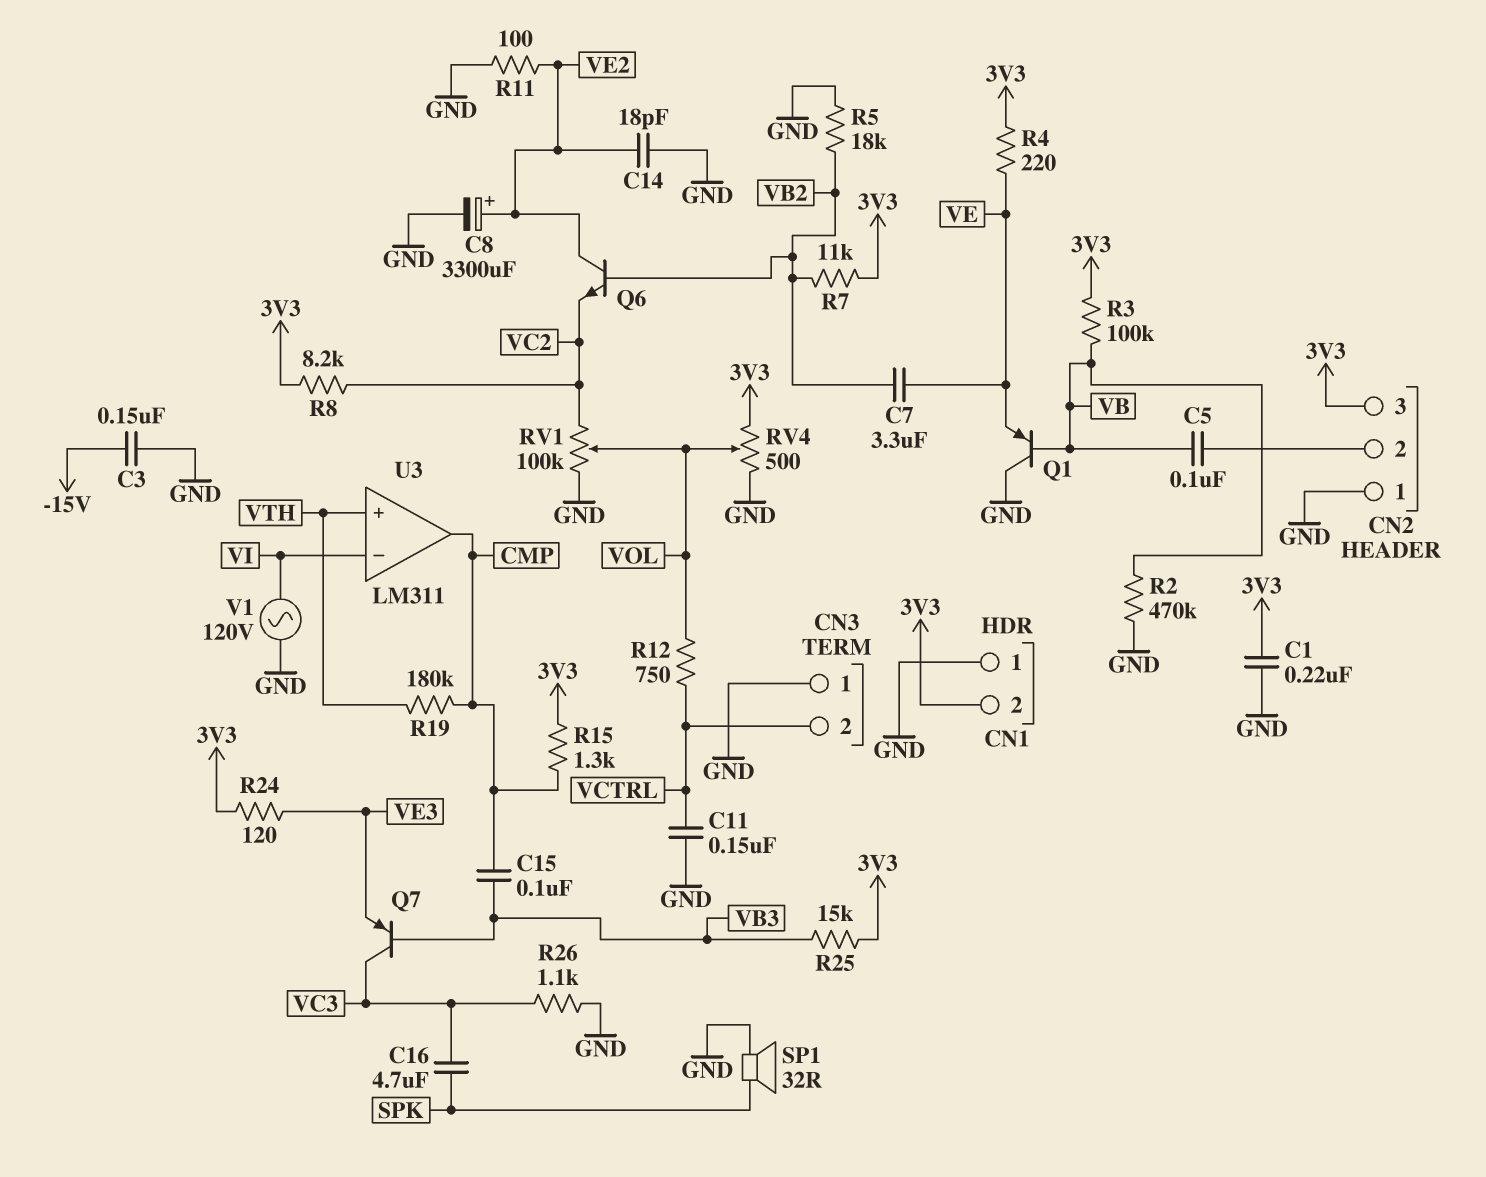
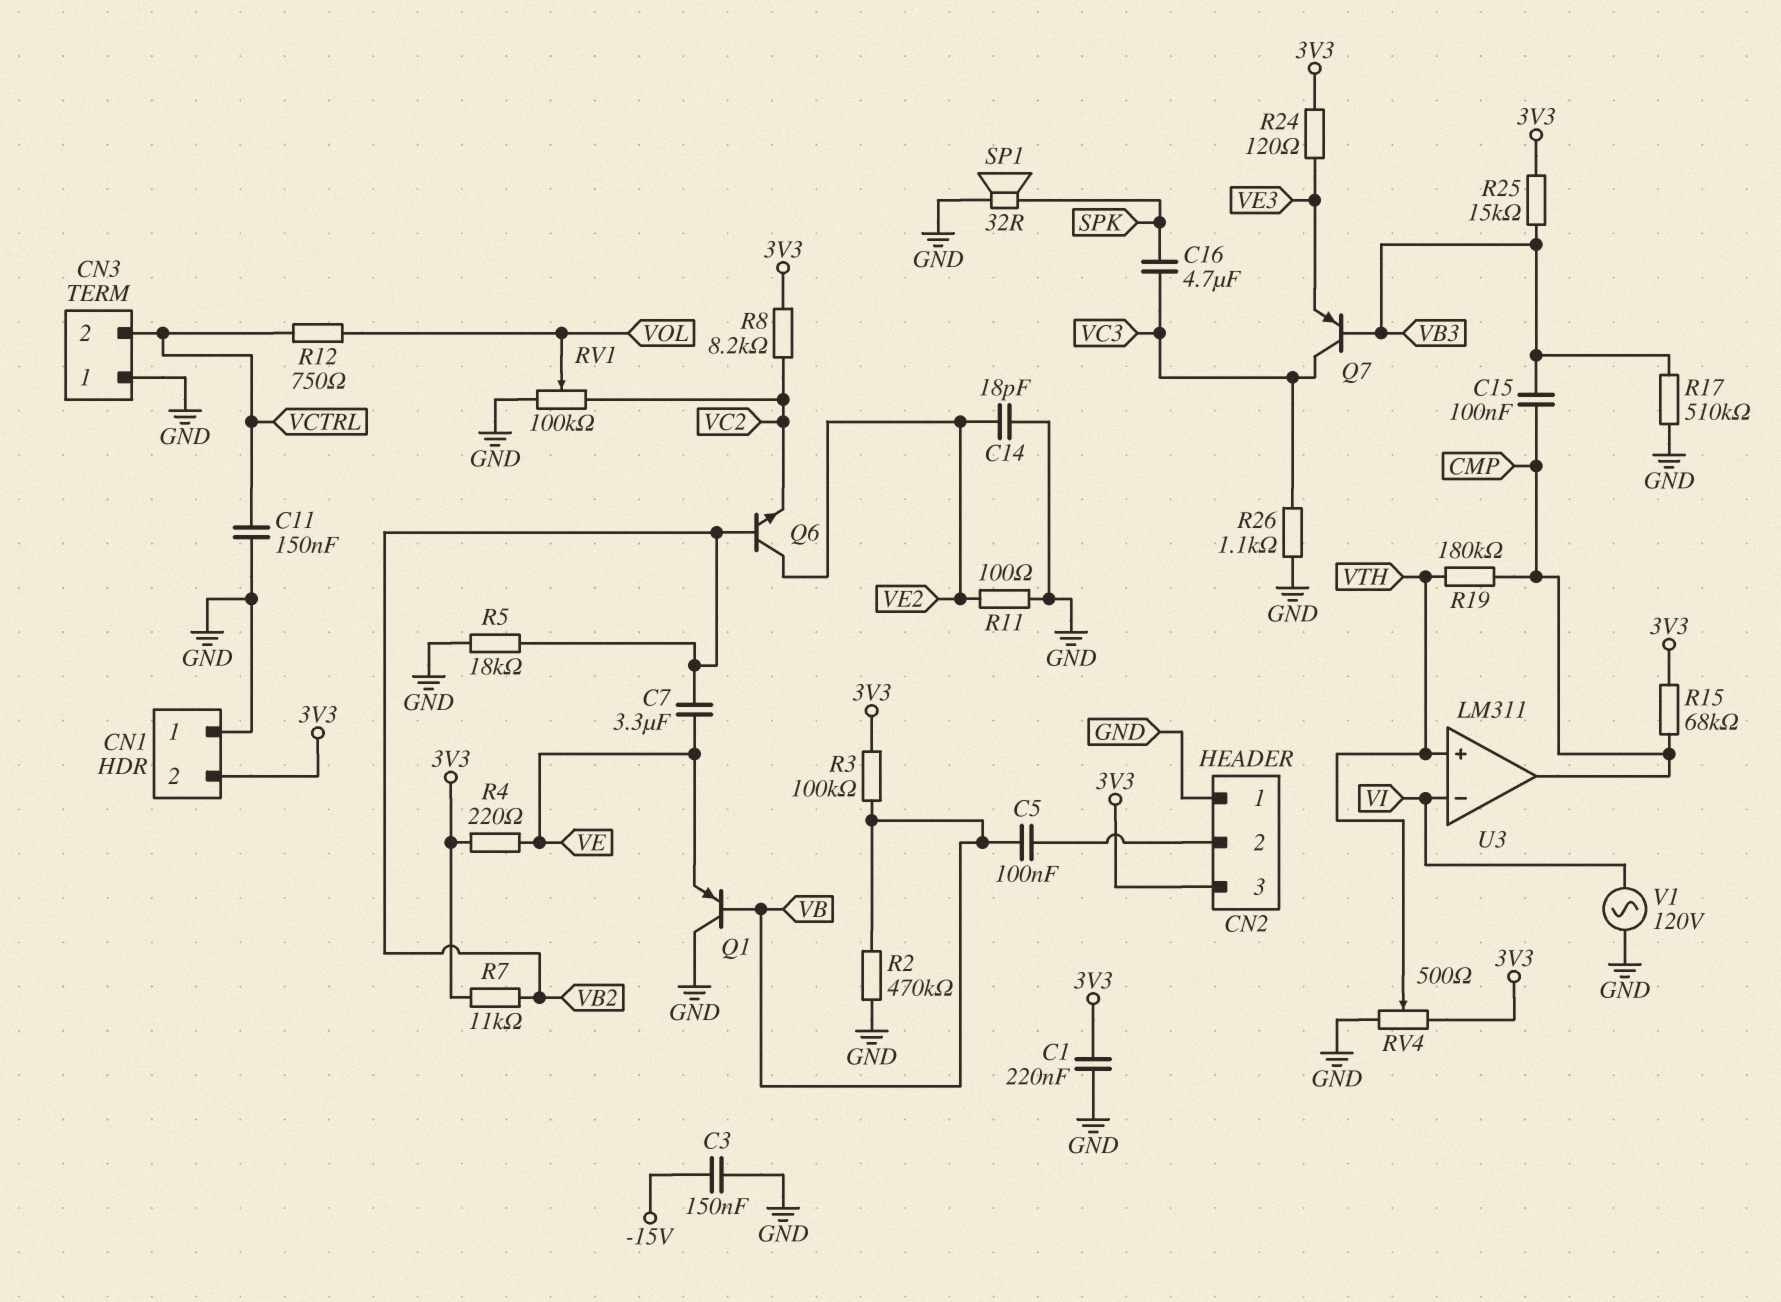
C8: 3300uF (plus VE2, minus GND) -> none
R15: 1.3k (3V3, CMP) -> 68k (3V3, CMP)
R17: none -> 510k (GND, VB3)
RV4: 500 (3V3, GND, wiper VOL) -> 500 (3V3, GND, wiper VTH)

